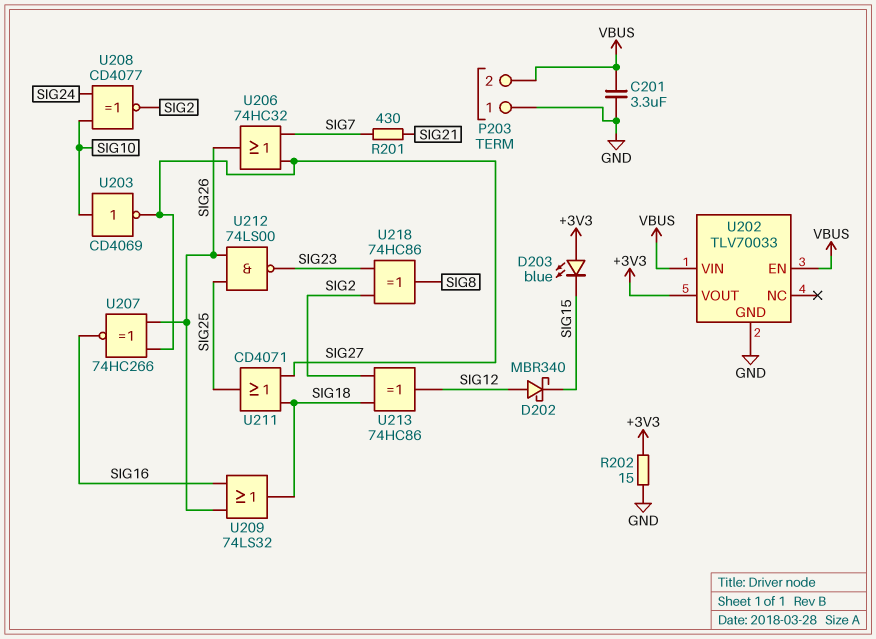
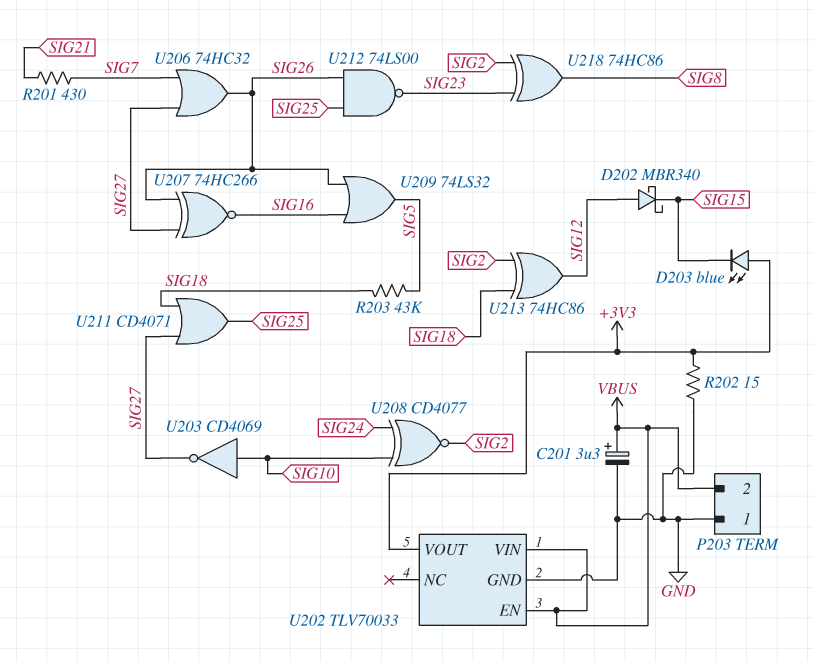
C201: 3.3uF (GND, VBUS) -> 3.3uF (plus VBUS, minus GND)
R203: none -> 43k (SIG5, SIG18)
U209: OR 74LS32 (in SIG16, in SIG26, out SIG18) -> OR 74LS32 (in SIG16, in SIG26, out SIG5)

